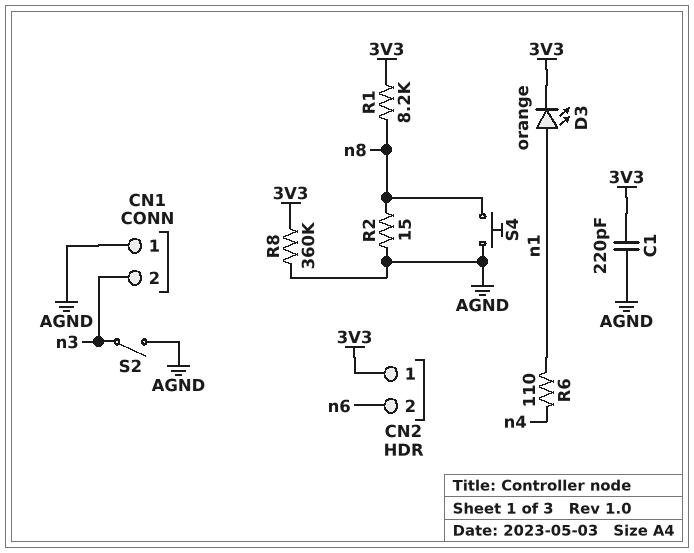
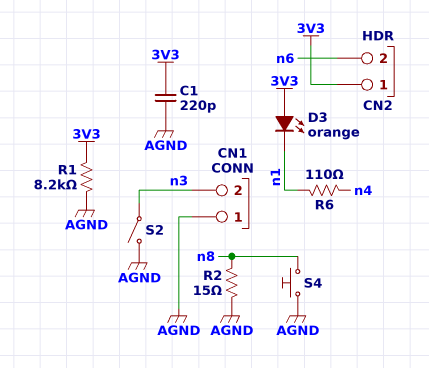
D3: LED orange (A n1, K 3V3) -> LED orange (A 3V3, K n1)
R1: 8.2k (3V3, n8) -> 8.2k (3V3, AGND)
R8: 360k (3V3, AGND) -> none

